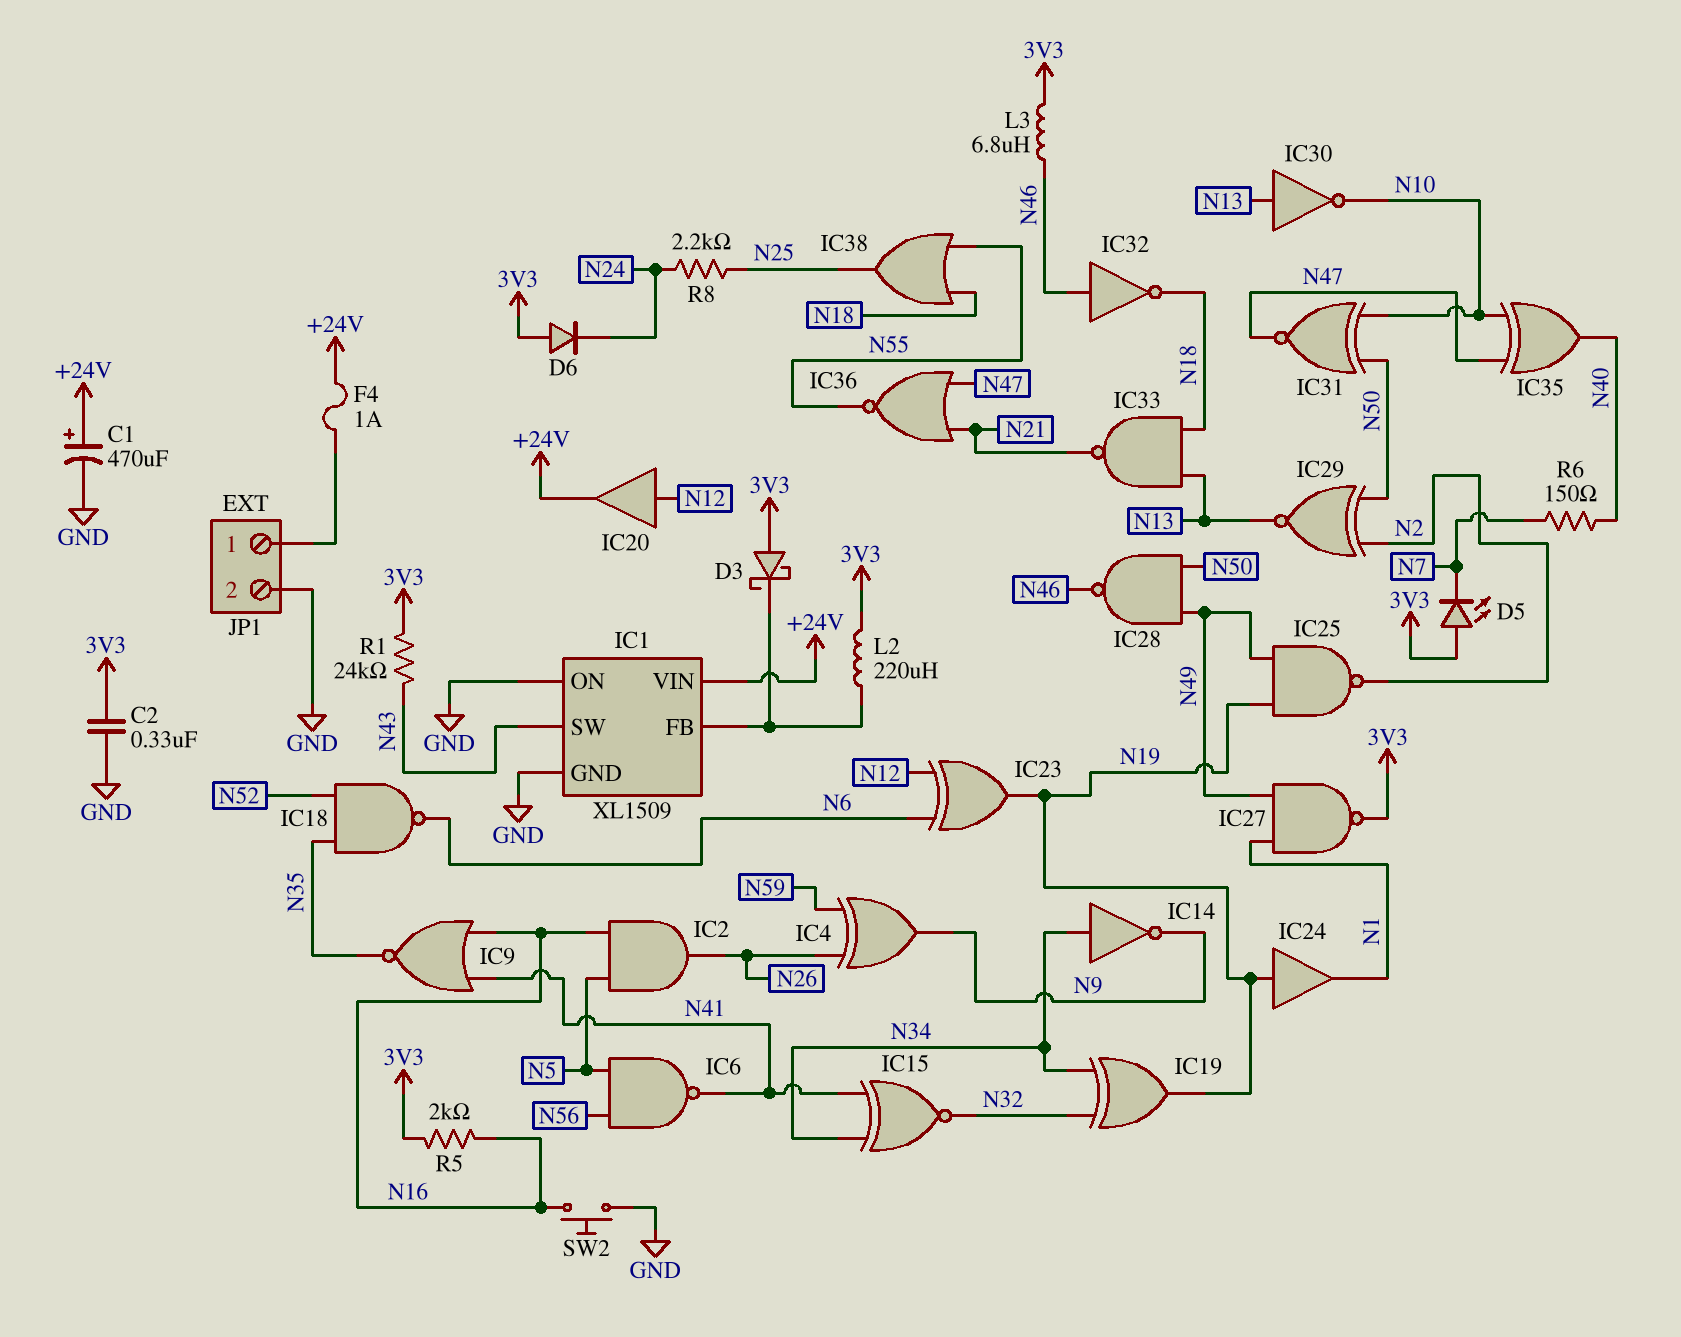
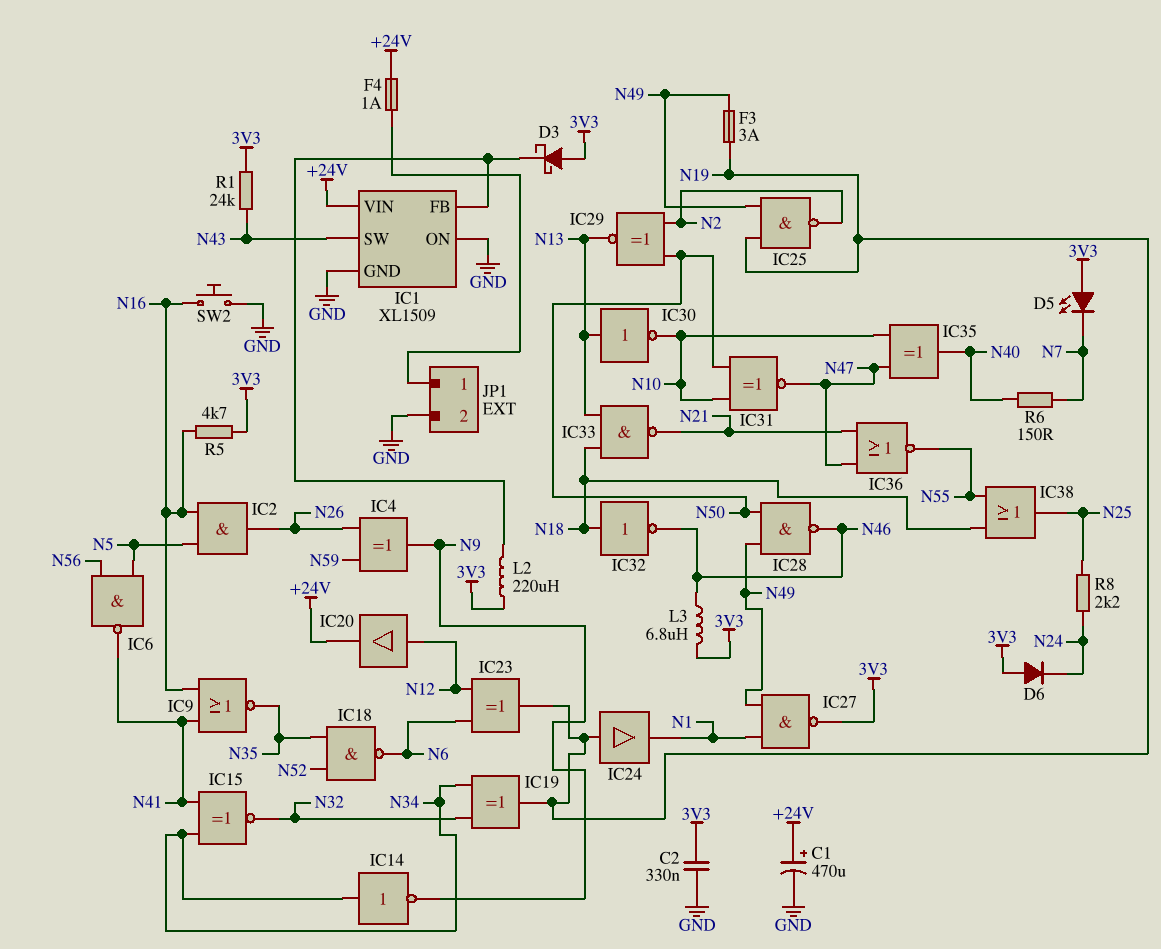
F3: none -> 3A (N19, N49)
IC32: NOT (in N46, out N18) -> NOT (in N18, out N46)
R5: 2k (3V3, N16) -> 4.7k (3V3, N16)

